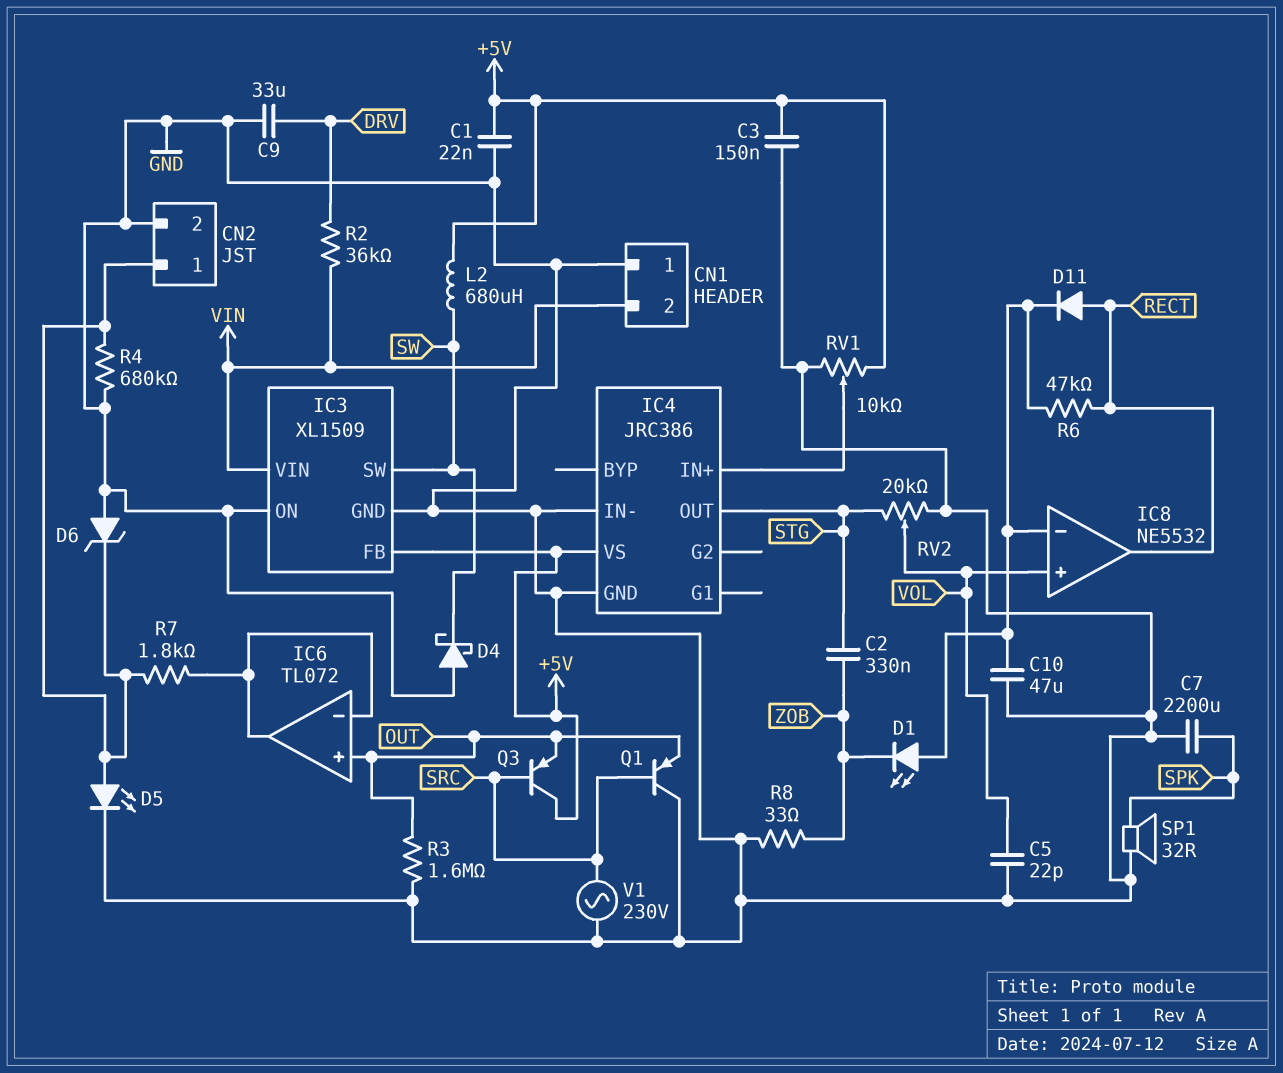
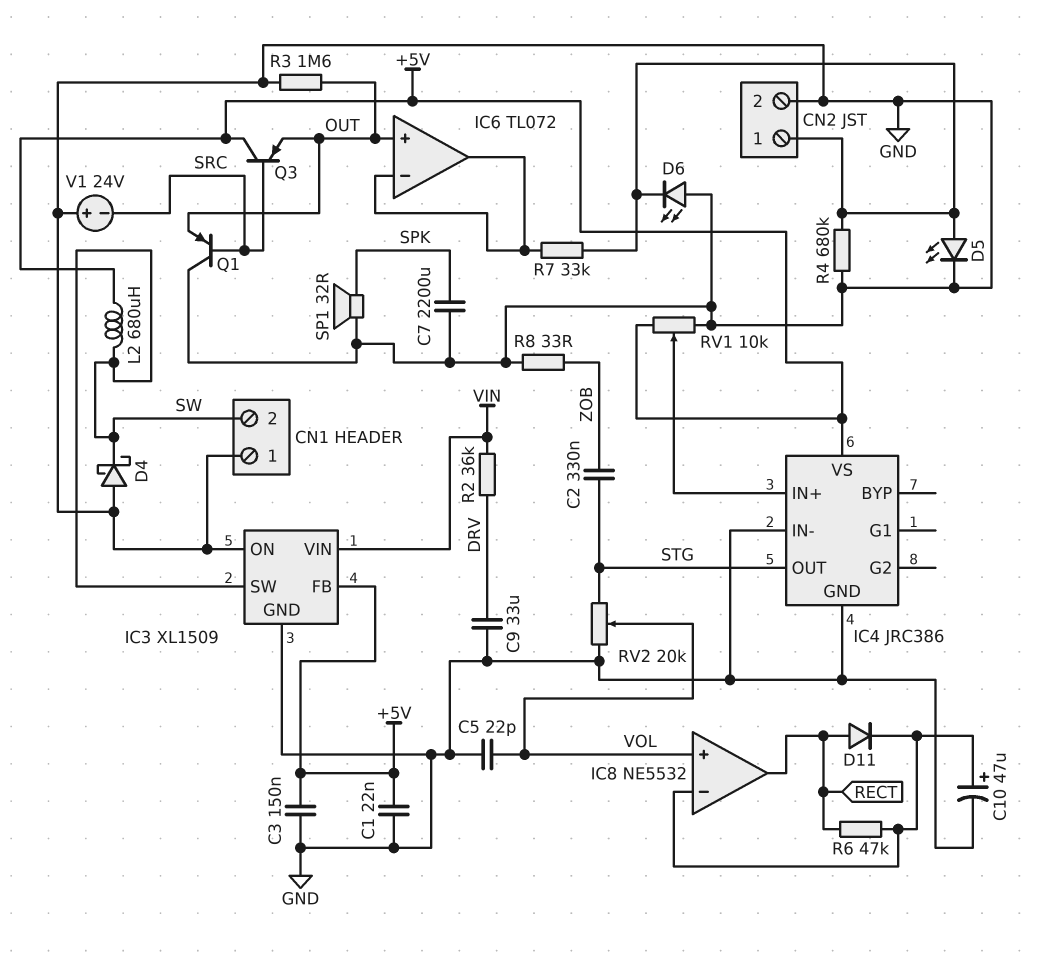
C10: 47uF (GND, IC8/in-) -> 47uF (plus IC8/in-, minus GND)
CN1 pin 2: VIN -> SW
D1: LED (A IC8/in-, K ZOB) -> none
D6: zener (A GND, K CN2/1) -> LED (A GND, K CN2/1)
R7: 1.8k (CN2/1, IC6/in-) -> 33k (CN2/1, IC6/in-)
V1: AC 230V (GND, SRC) -> 24V (plus GND, minus SRC)

